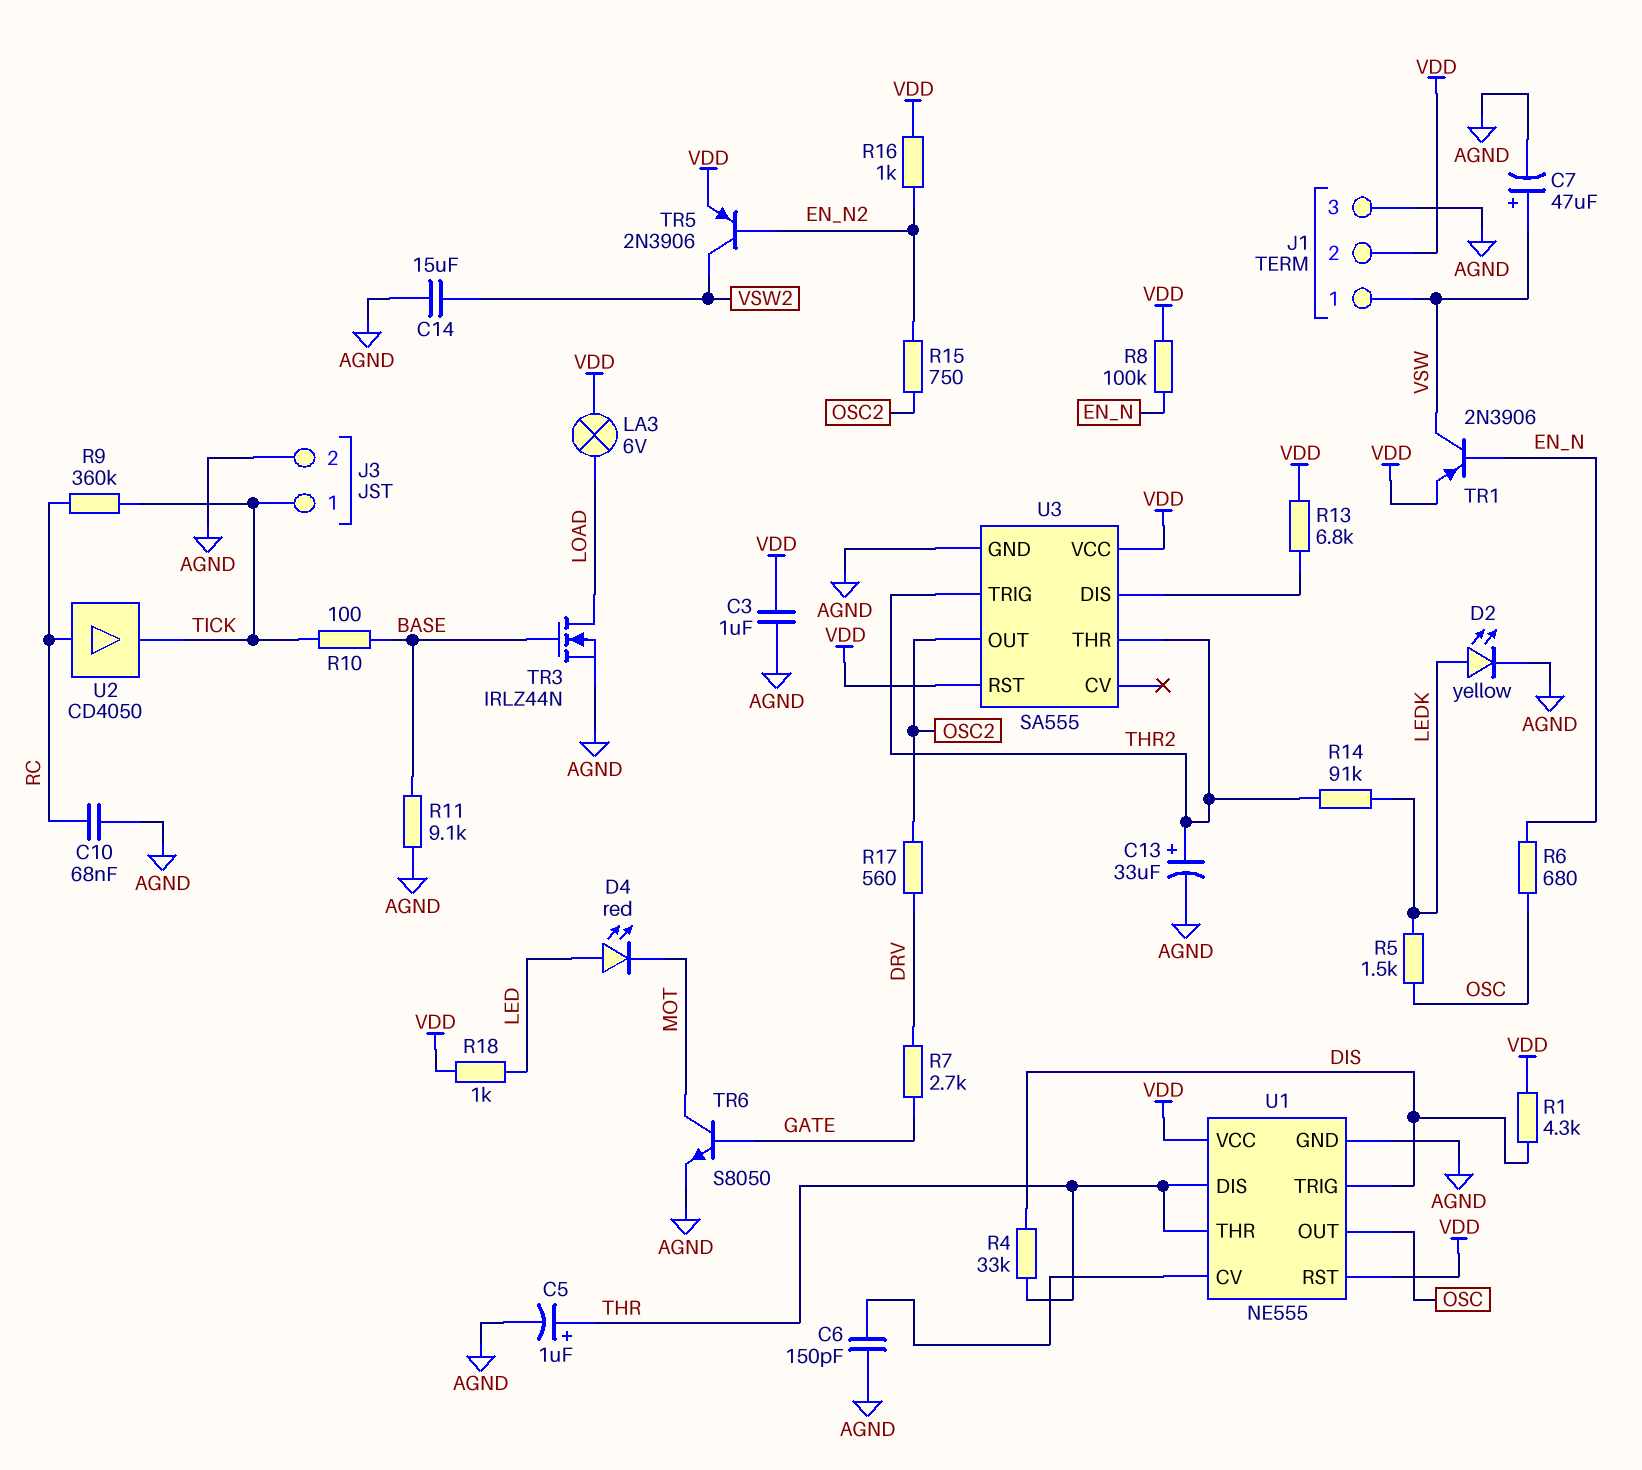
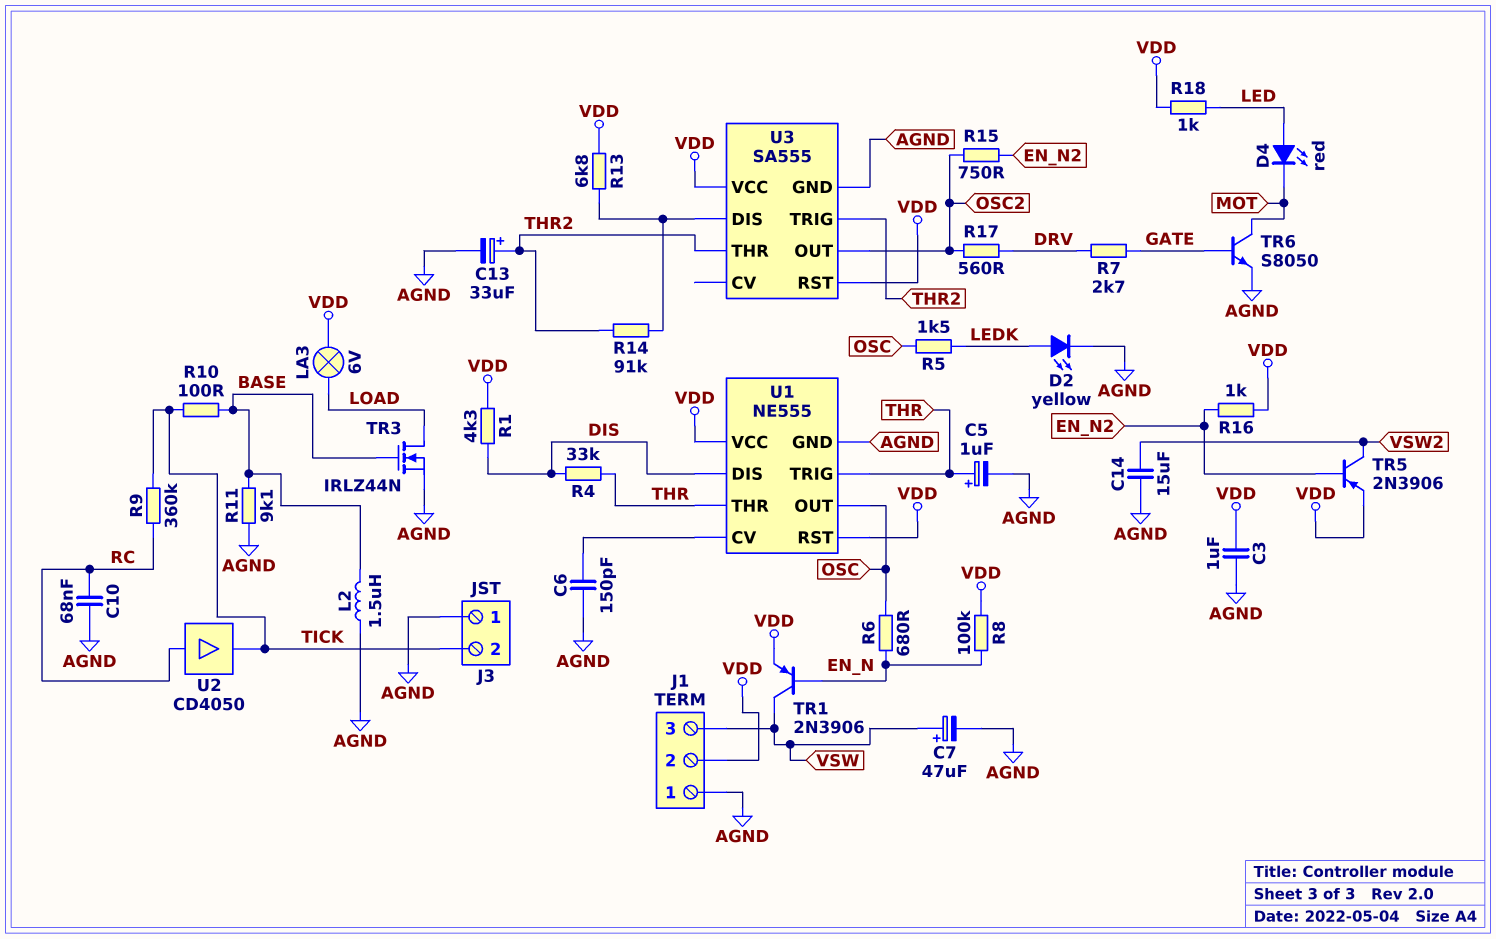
J1 pin 1: VSW -> AGND
J1 pin 3: AGND -> VSW
J3 pin 1: TICK -> AGND
J3 pin 2: AGND -> TICK
L2: none -> 1.5uH (AGND, BASE)
R14: 91k (LEDK, THR2) -> 91k (THR2, U3/DIS)
U1 pin DIS: THR -> DIS
U1 pin TRIG: DIS -> THR

